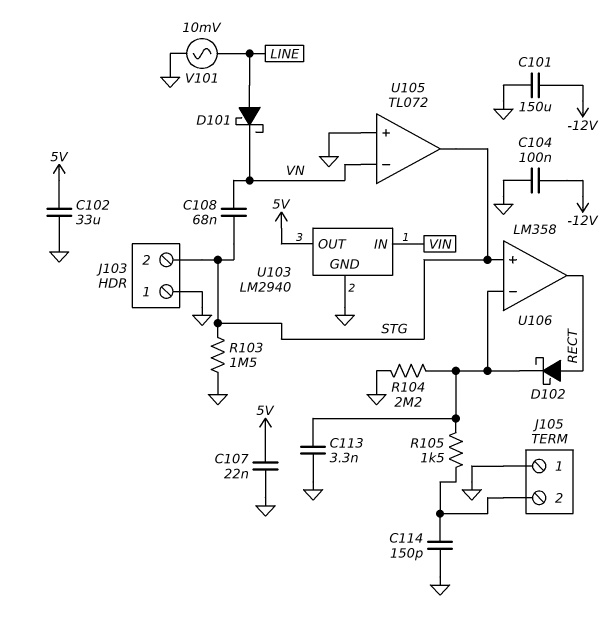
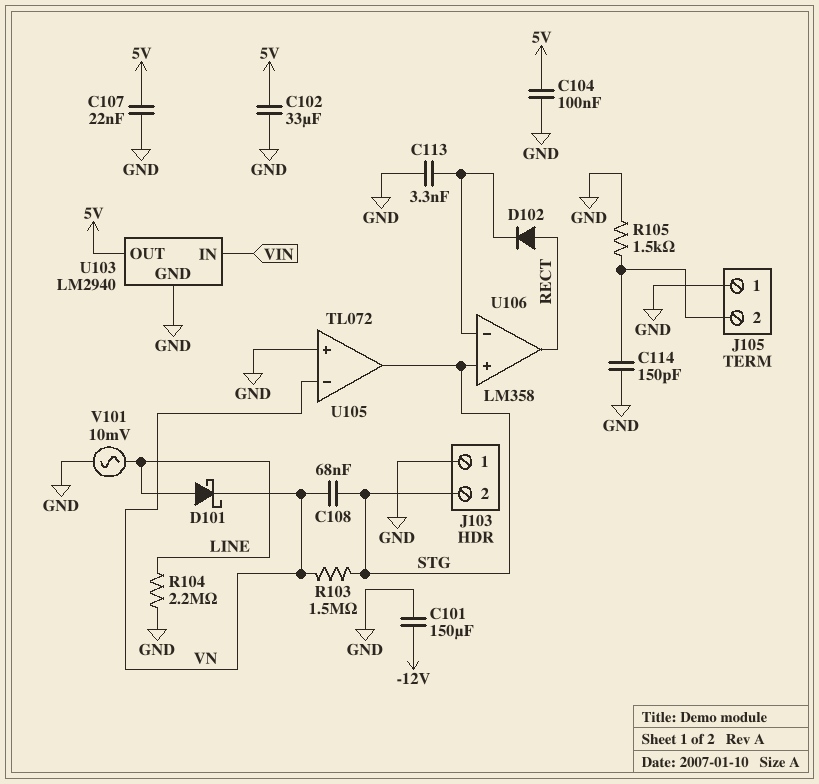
C104: 100nF (-12V, GND) -> 100nF (5V, GND)
D102: schottky (A RECT, K U106/in-) -> diode (A RECT, K U106/in-)
R103: 1.5M (GND, STG) -> 1.5M (STG, VN)
R104: 2.2M (GND, U106/in-) -> 2.2M (GND, LINE)
R105: 1.5k (J105/2, U106/in-) -> 1.5k (GND, J105/2)

